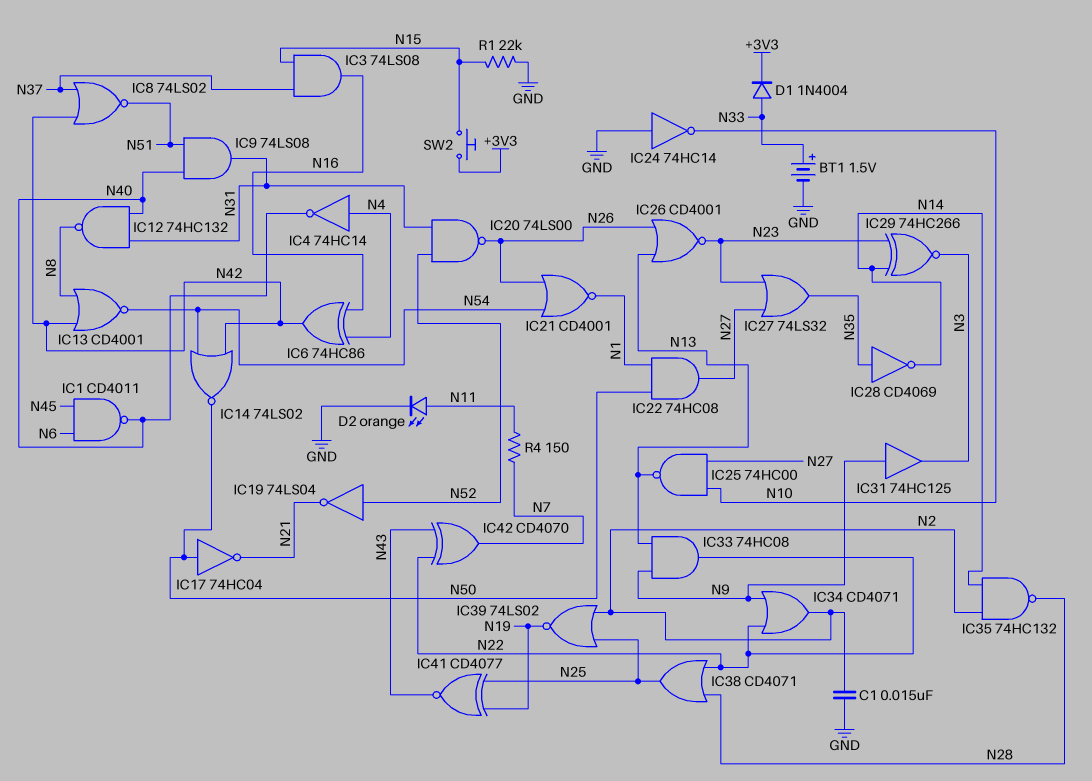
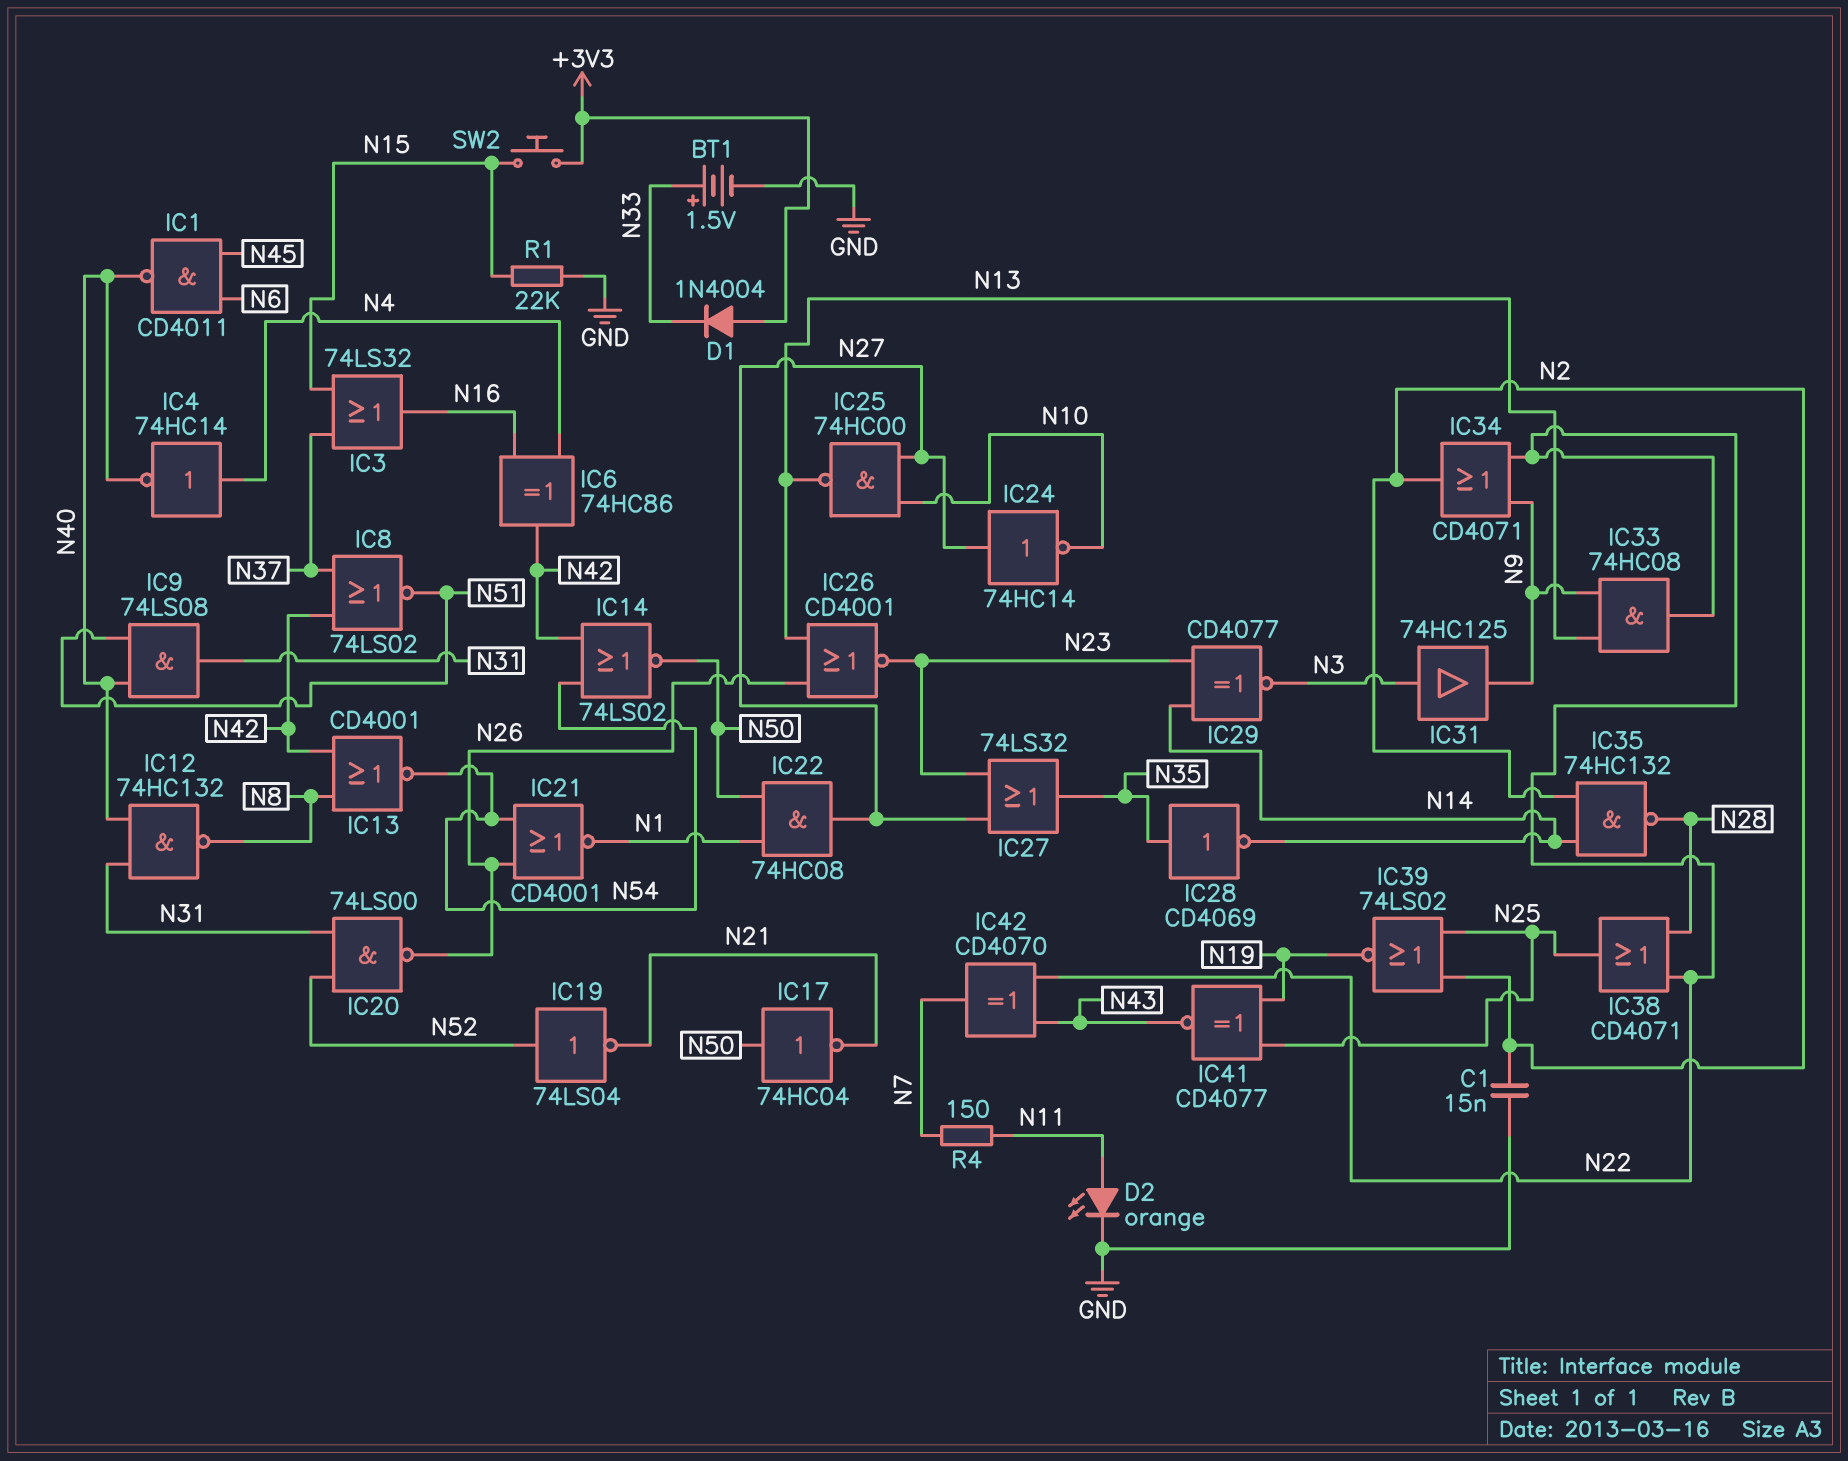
D1: diode 1N4004 (A N33, K +3V3) -> diode 1N4004 (A +3V3, K N33)
IC3: AND 74LS08 (in N15, in N37, out N16) -> OR 74LS32 (in N15, in N37, out N16)
IC24: NOT 74HC14 (in GND, out N10) -> NOT 74HC14 (in N27, out N10)
IC29: XNOR 74HC266 (in N14, in N23, out N3) -> XNOR CD4077 (in N14, in N23, out N3)
IC31: buffer 74HC125 (in N9, out N3) -> buffer 74HC125 (in N3, out N9)

